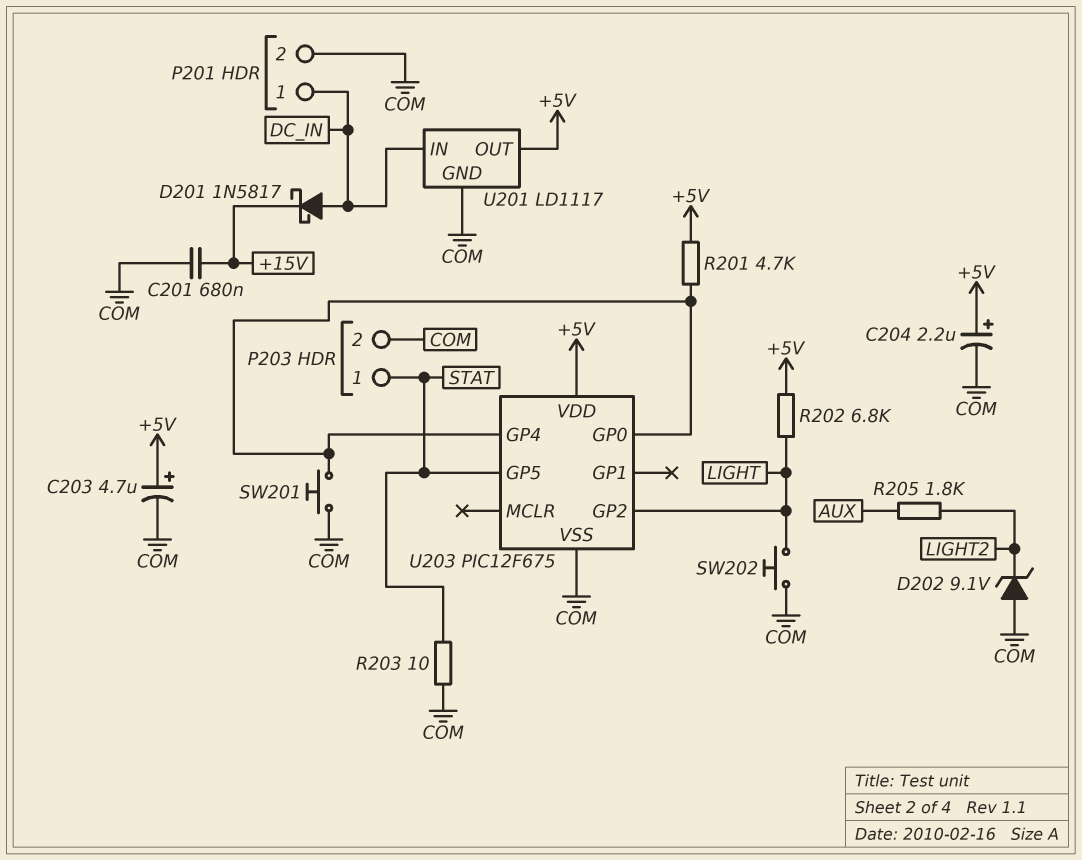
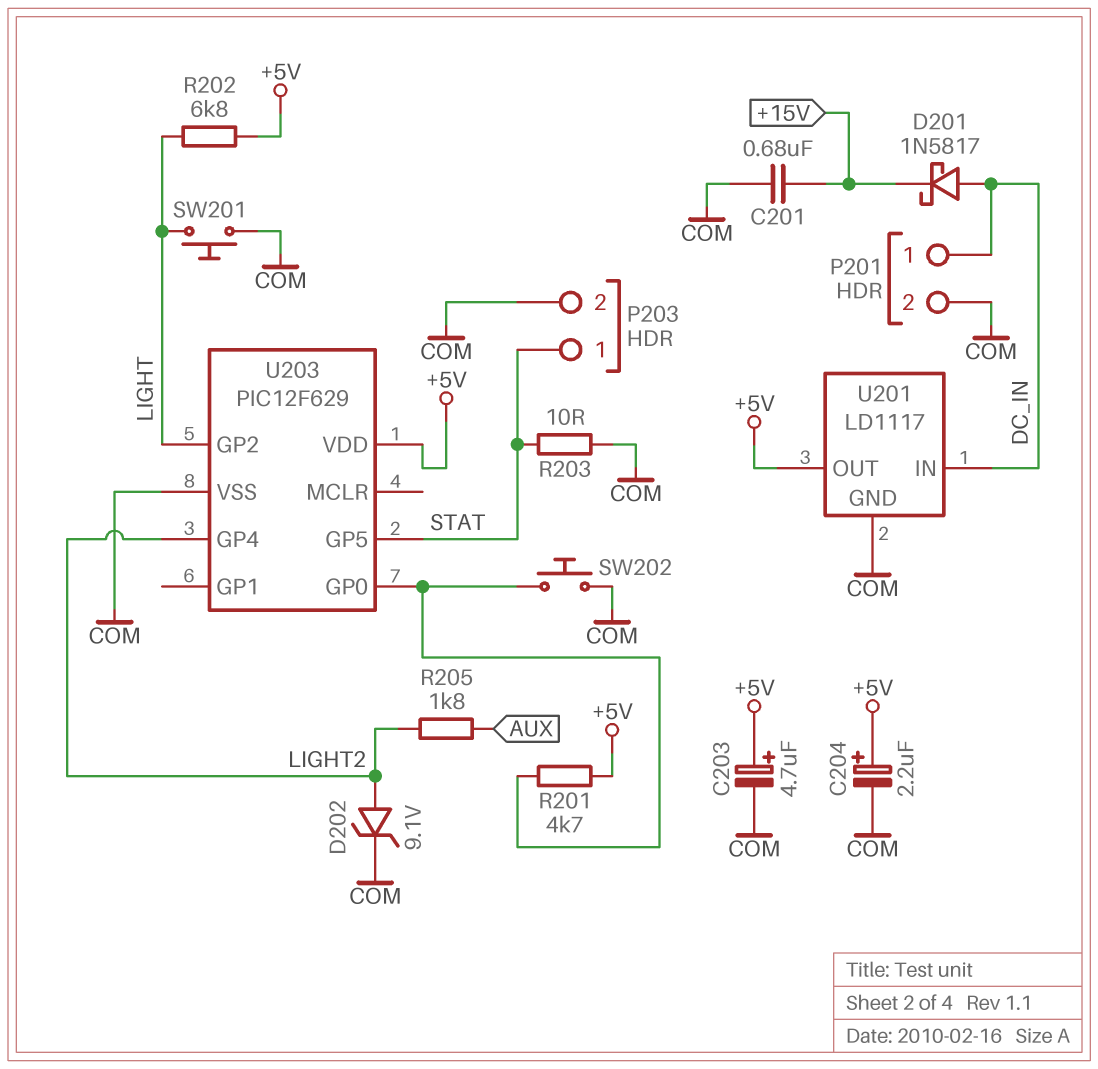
D202: zener 9.1V (A COM, K LIGHT2) -> zener 9.1V (A LIGHT2, K COM)
SW201: button (COM, U203/GP0) -> button (COM, LIGHT)
SW202: button (COM, LIGHT) -> button (COM, U203/GP0)
U203: PIC12F675 -> PIC12F629
U203 pin GP4: U203/GP0 -> LIGHT2

